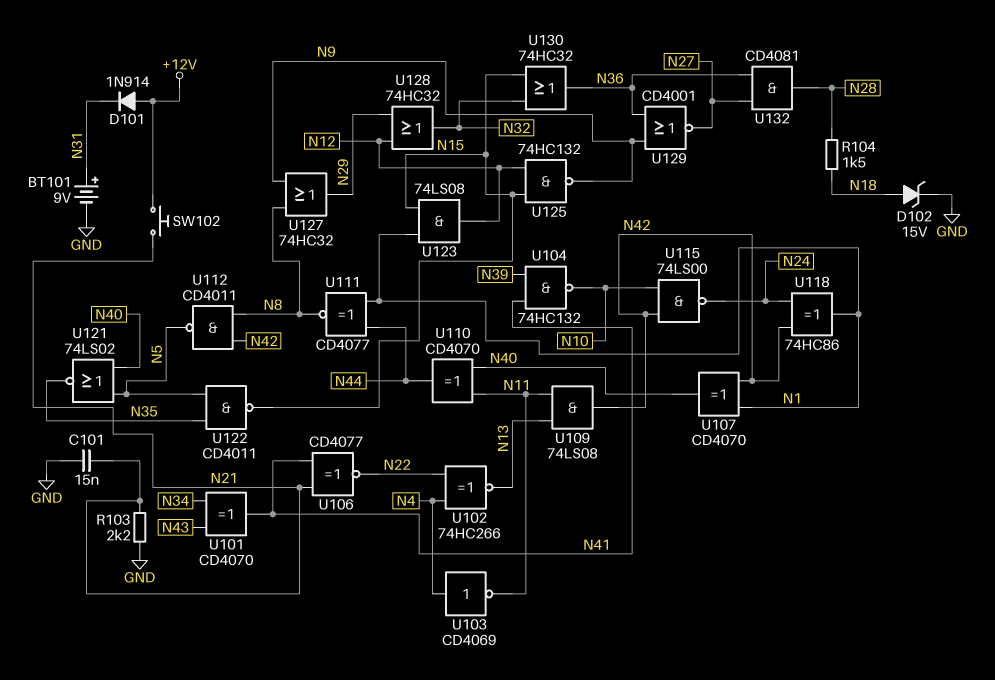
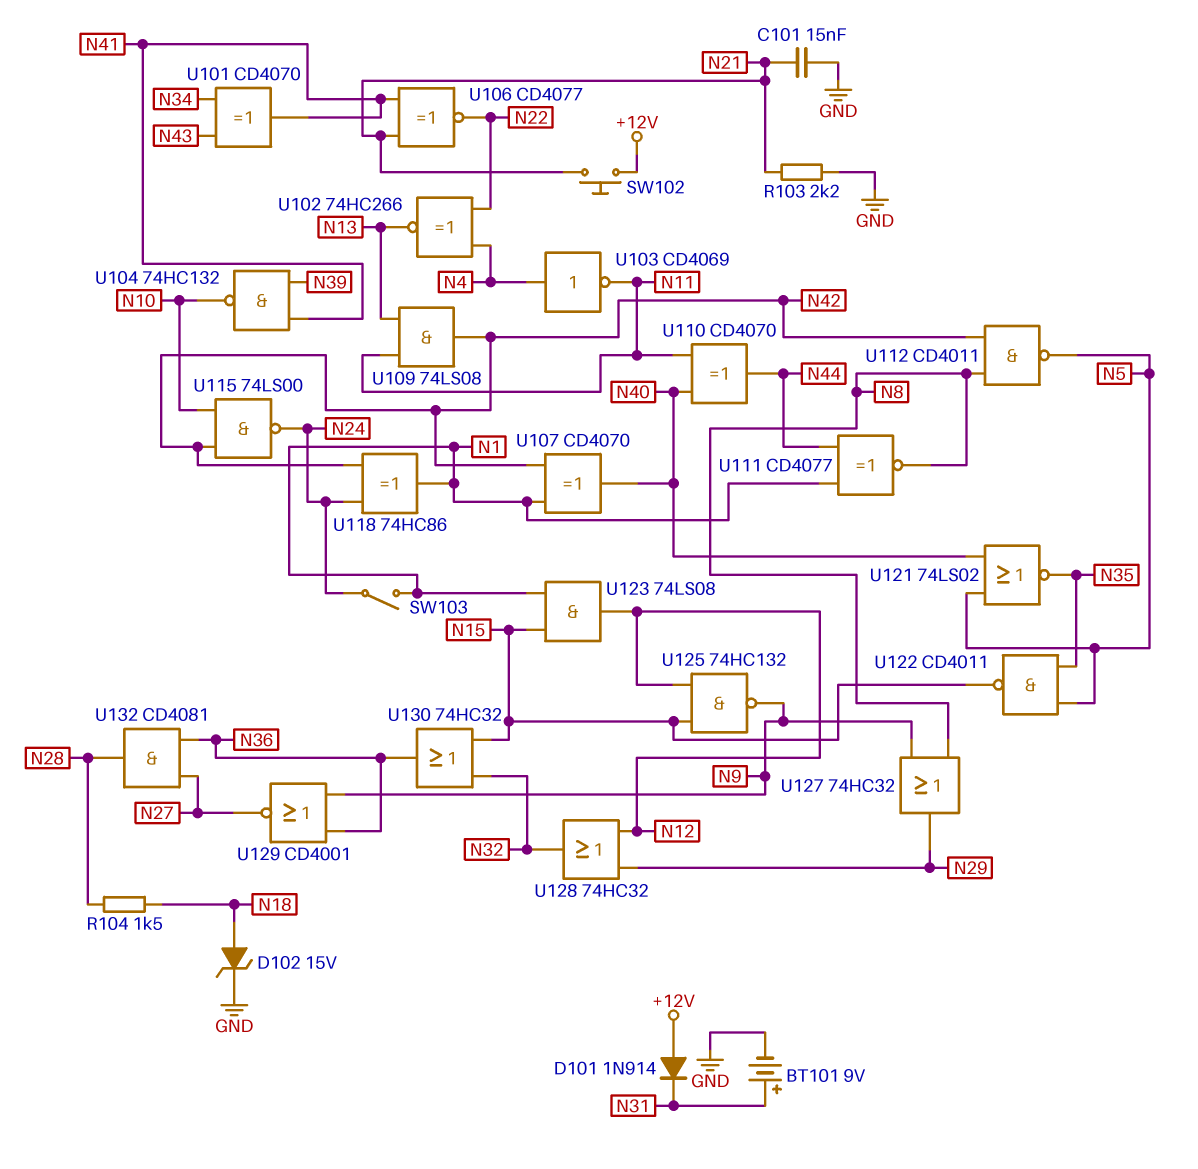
SW103: none -> switch (N1, N24)

